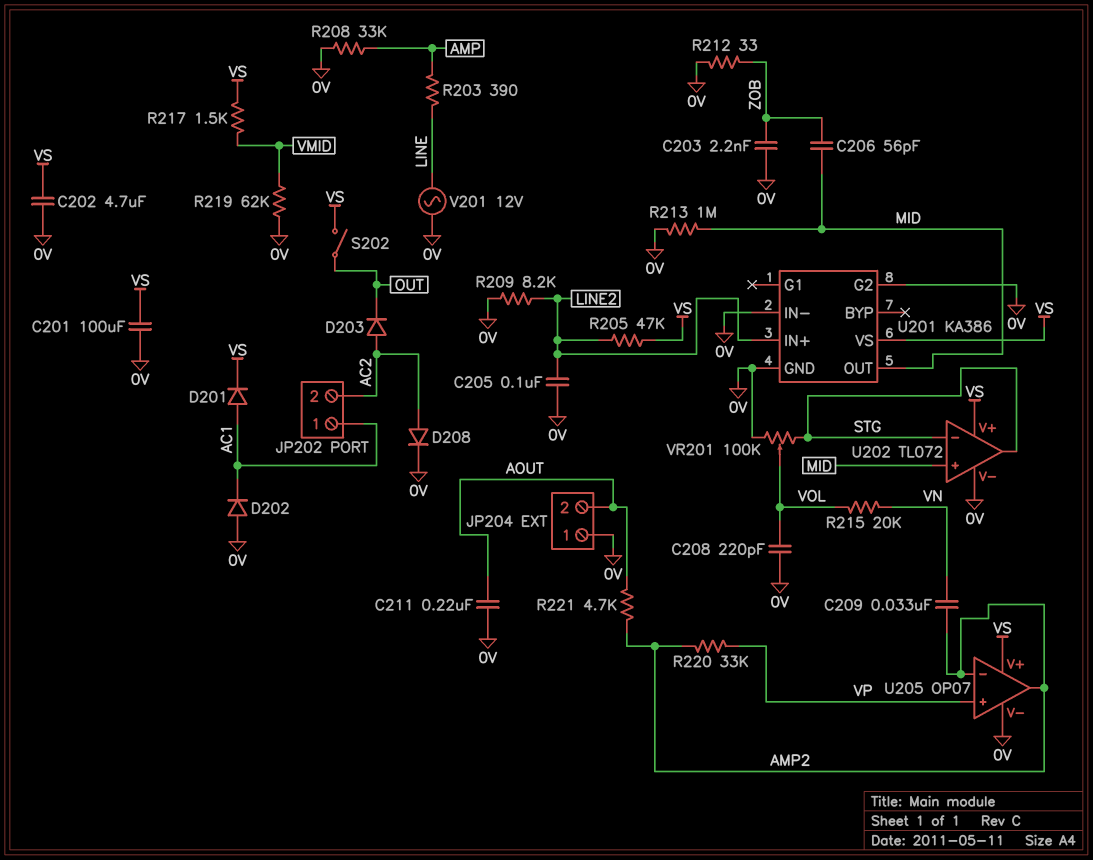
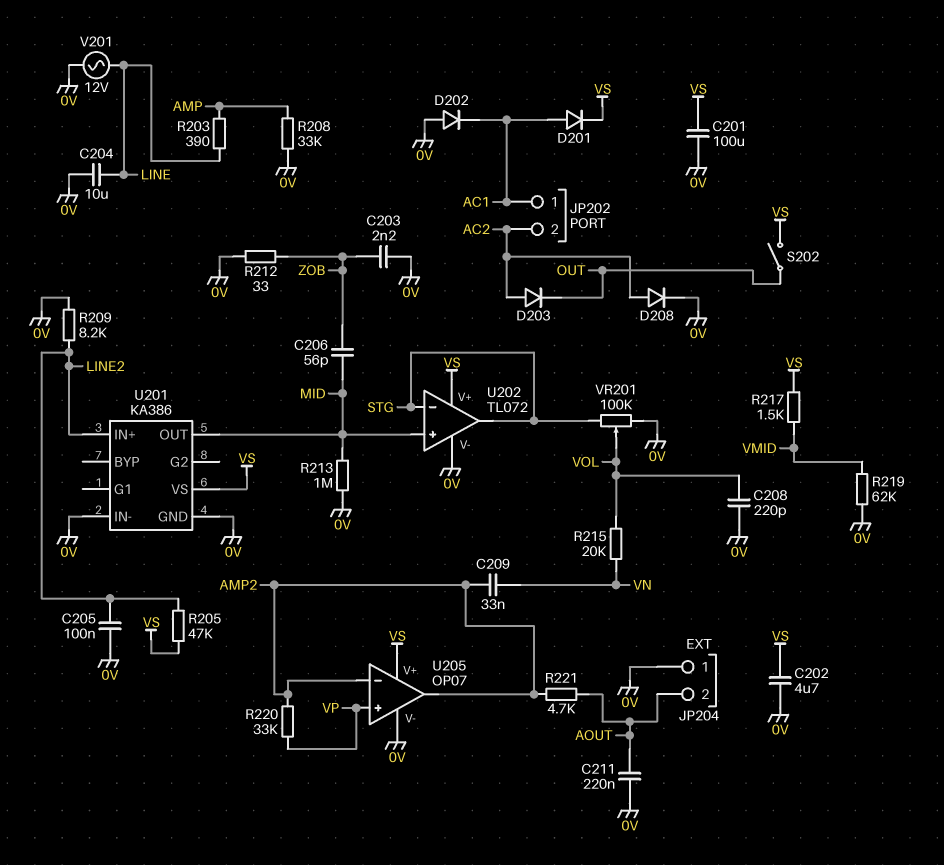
C204: none -> 10uF (0V, LINE)
U201 pin G2: 0V -> none

